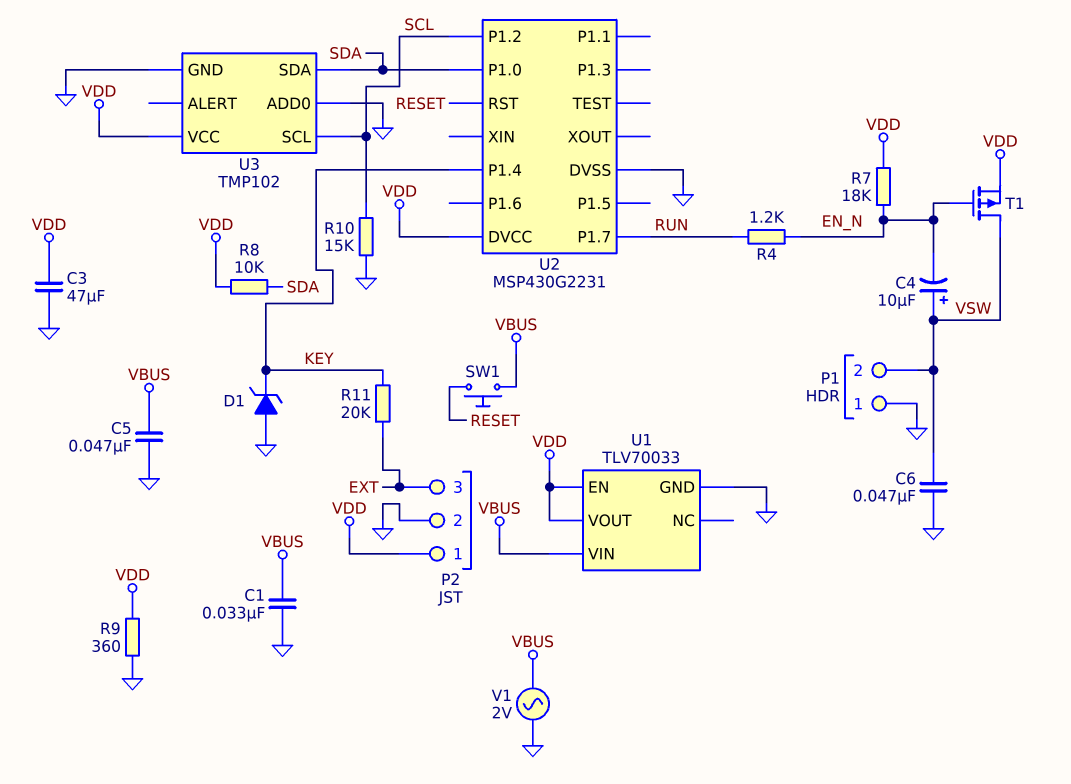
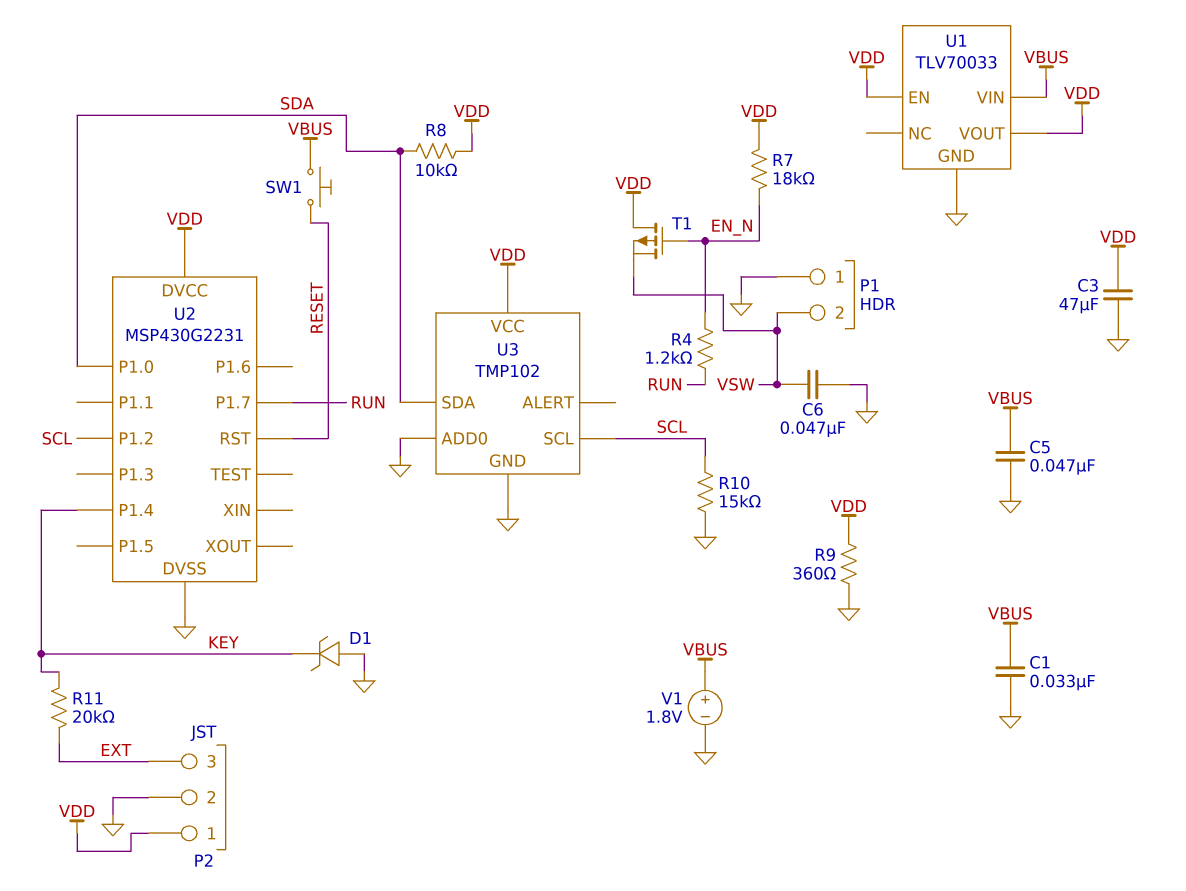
C4: 10uF (plus VSW, minus EN_N) -> none
T1: PMOS (G EN_N, D VSW, S VDD) -> PMOS (G EN_N, D VDD, S VSW)
V1: AC 2V (GND, VBUS) -> 1.8V (plus VBUS, minus GND)

